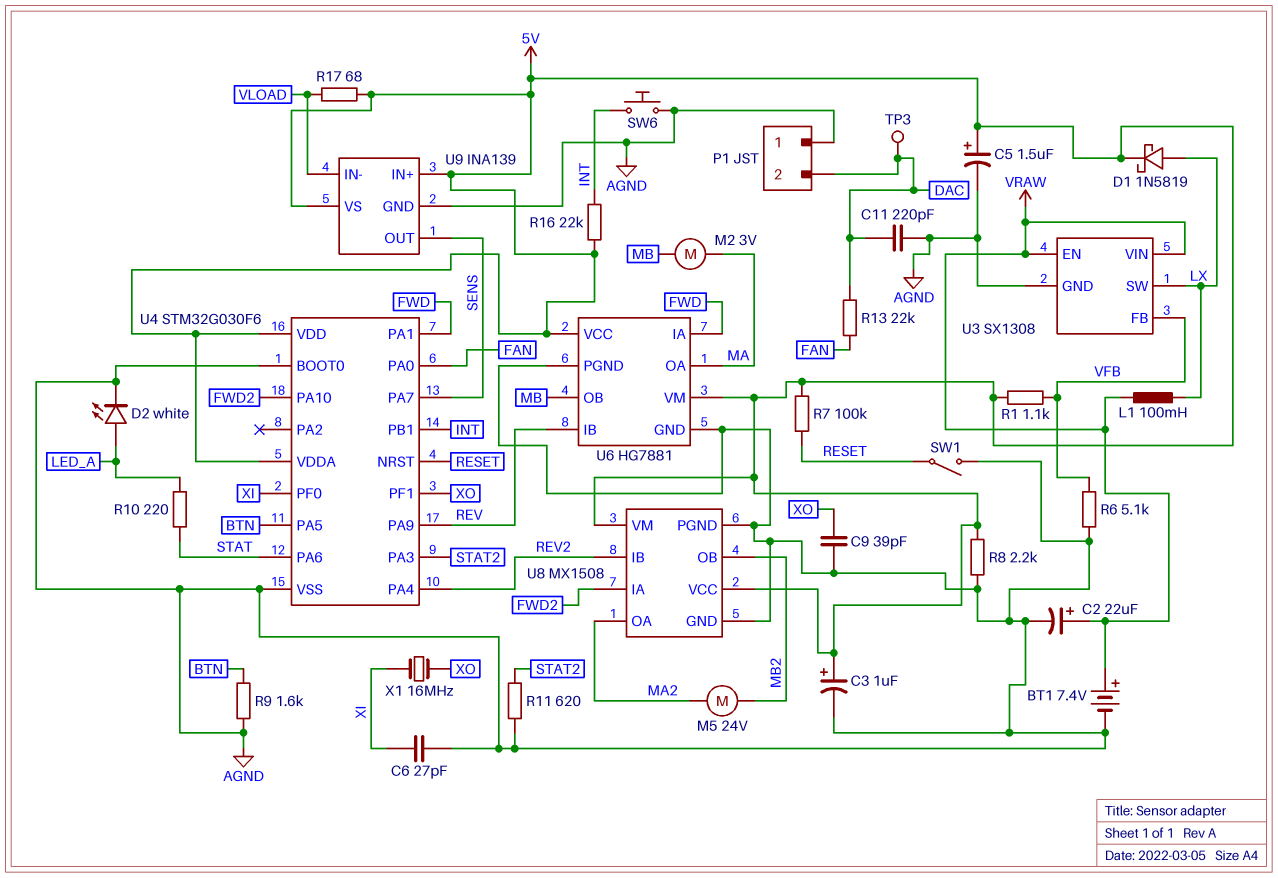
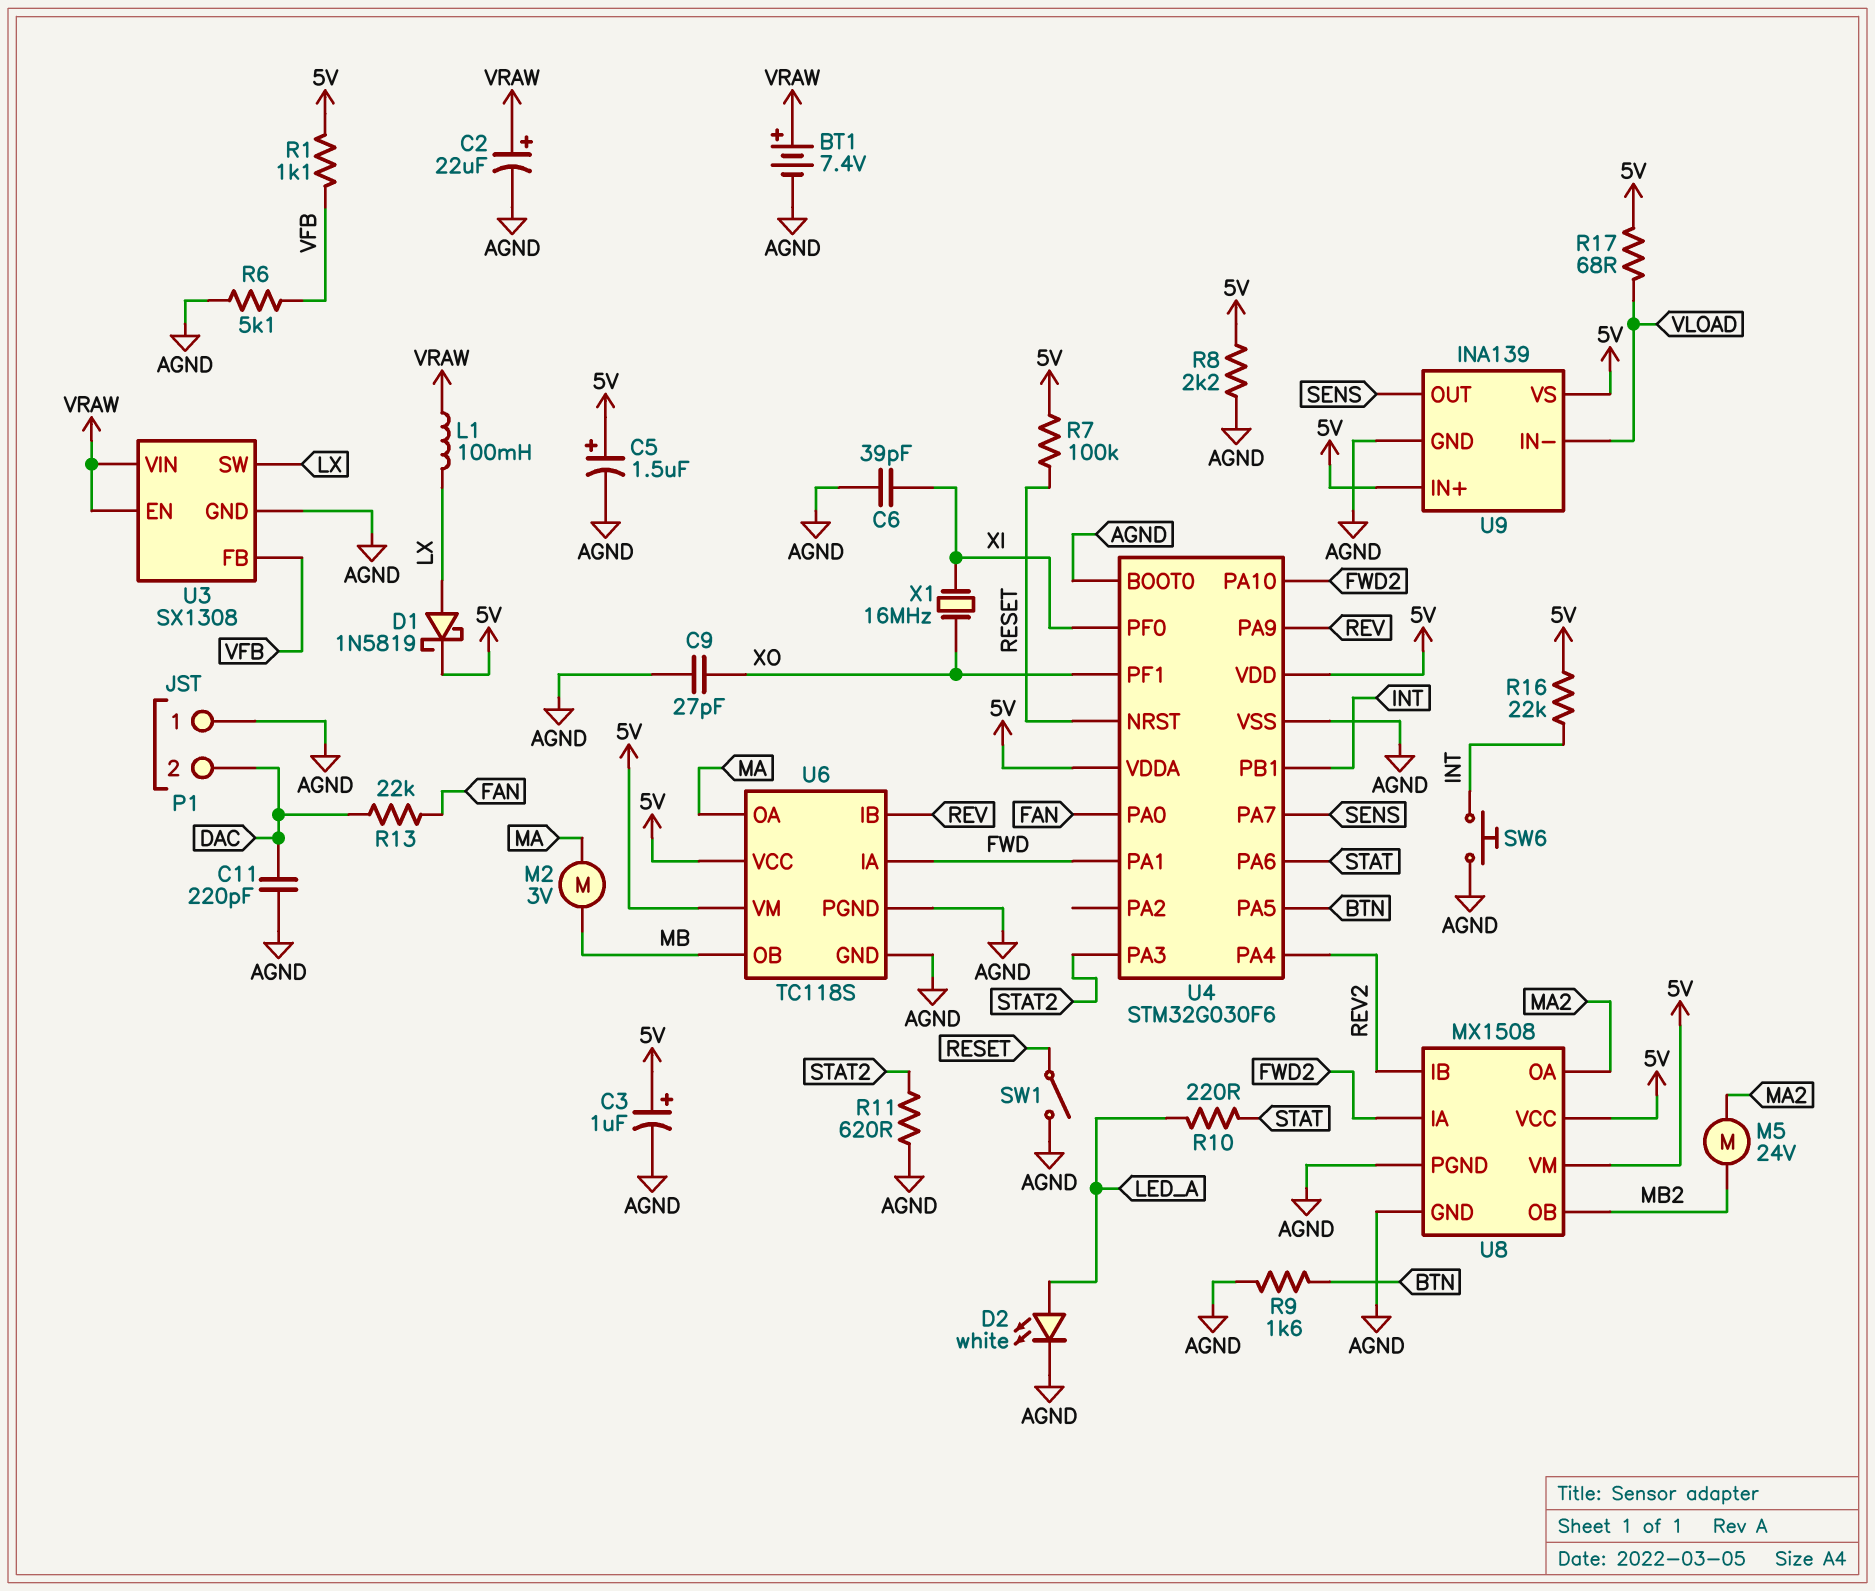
C6: 27pF (AGND, XI) -> 39pF (AGND, XI)
C9: 39pF (AGND, XO) -> 27pF (AGND, XO)
TP3: test point (DAC) -> none
U6: HG7881 -> TC118S

